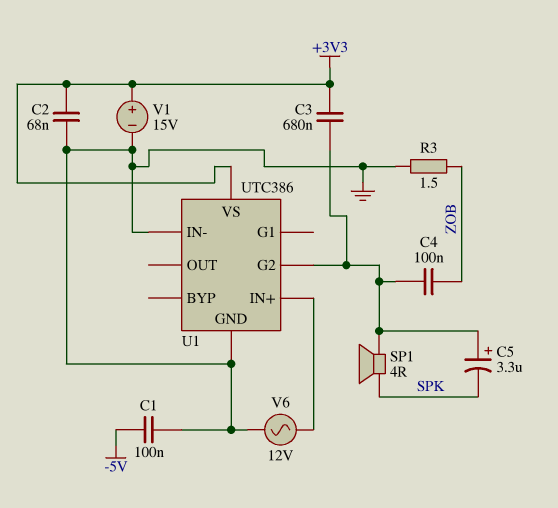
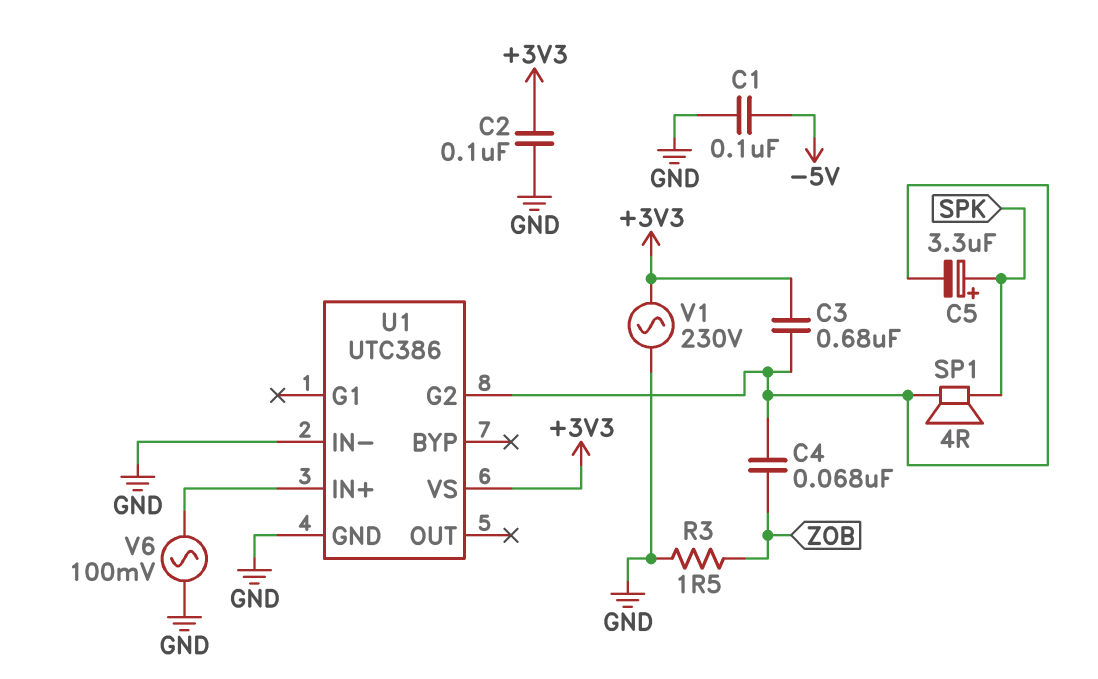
C2: 68nF (+3V3, GND) -> 100nF (+3V3, GND)
C4: 100nF (U1/G2, ZOB) -> 68nF (U1/G2, ZOB)
C5: 3.3uF (plus U1/G2, minus SPK) -> 3.3uF (plus SPK, minus U1/G2)
V1: 15V (plus +3V3, minus GND) -> AC 230V (+3V3, GND)
V6: AC 12V (GND, U1/IN+) -> AC 100mV (GND, U1/IN+)

